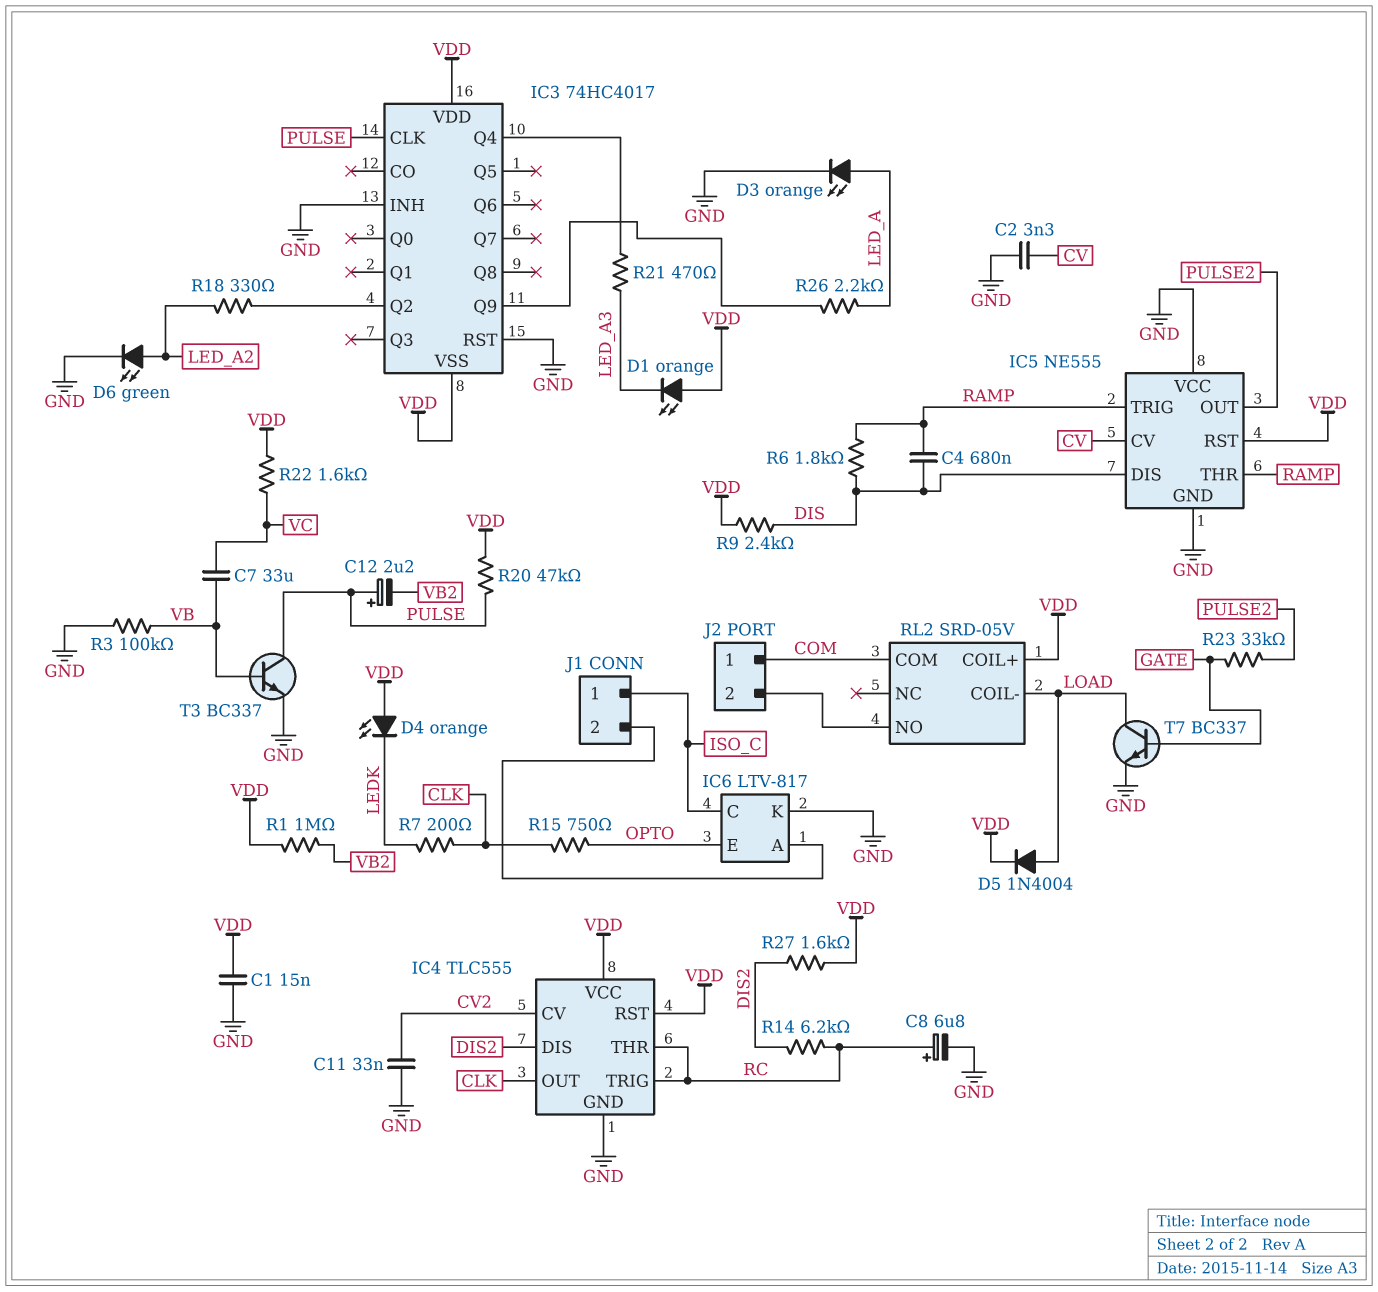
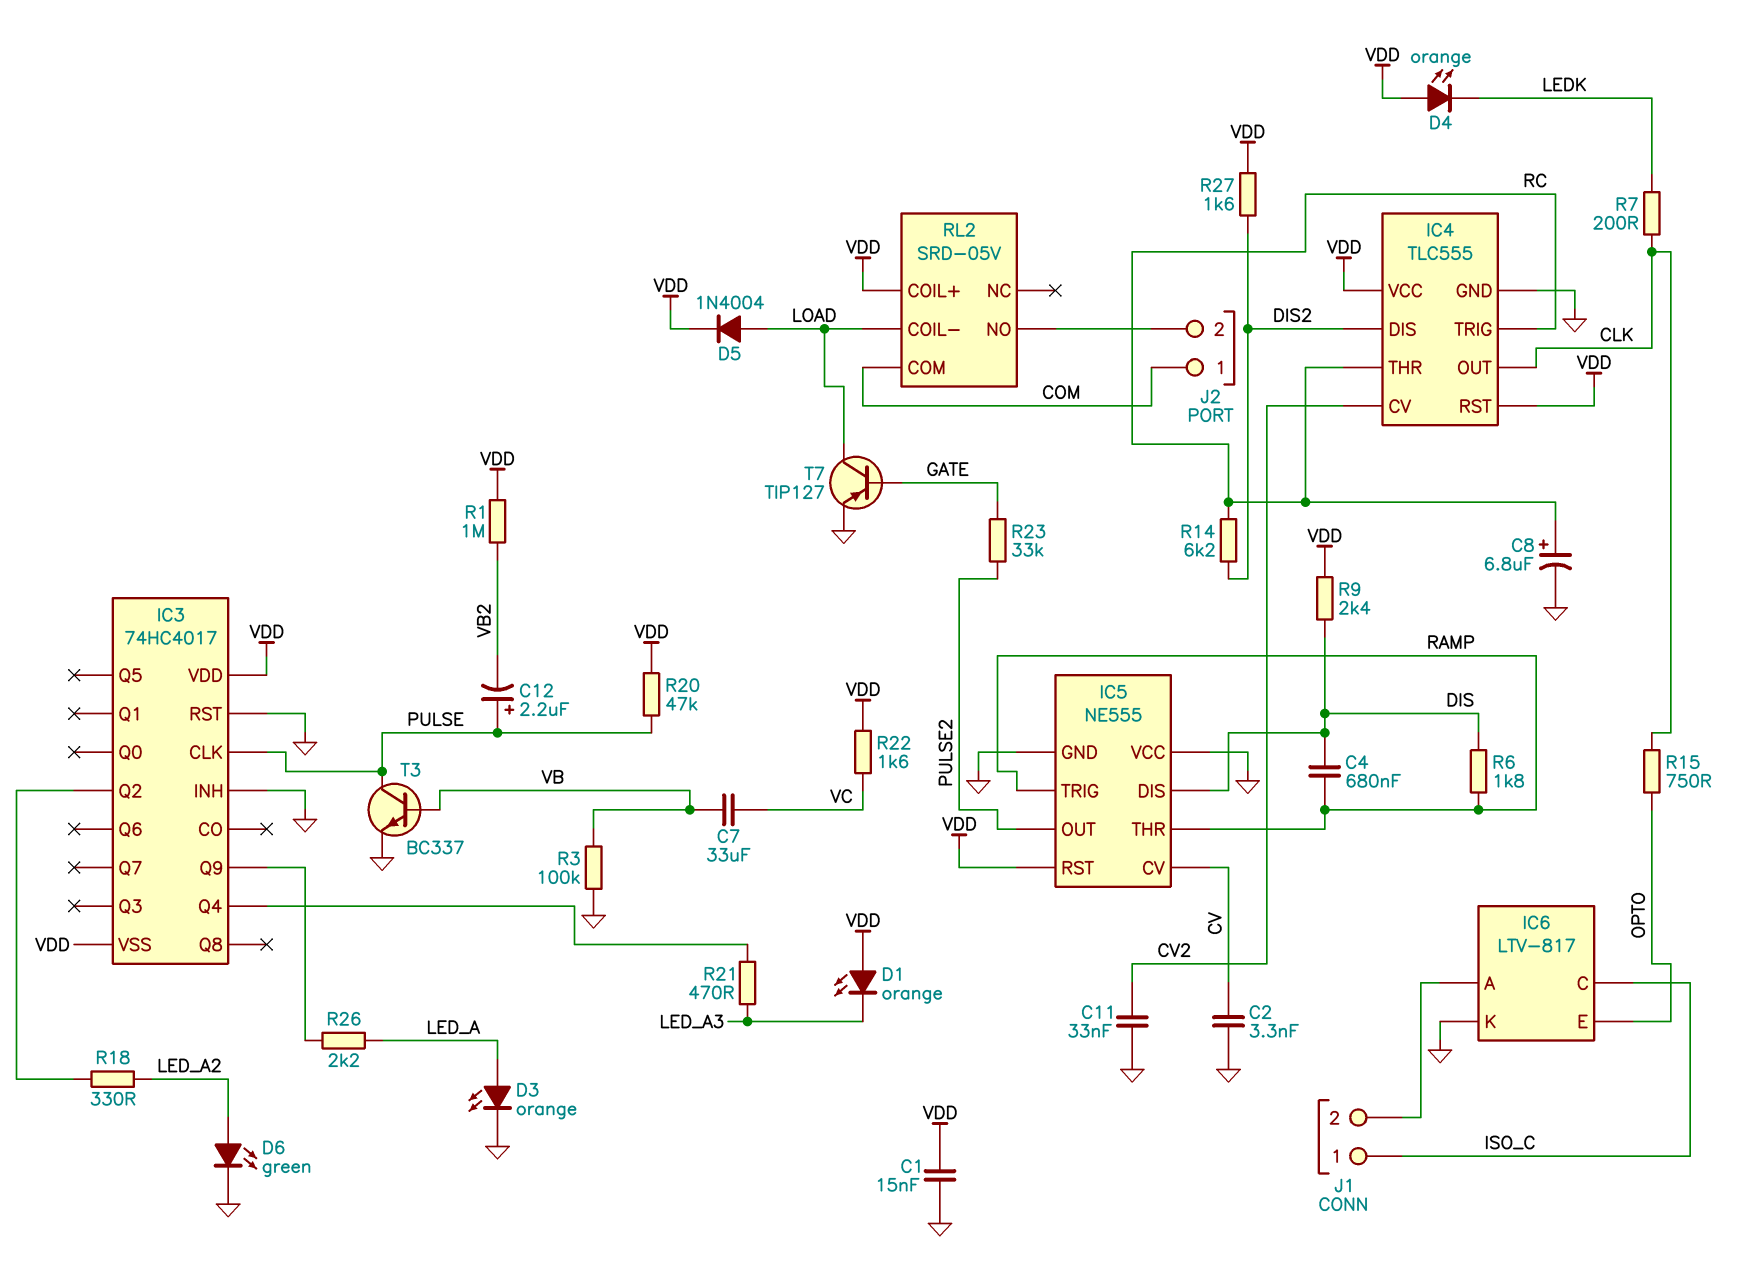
T7: NPN BC337 (B GATE, C LOAD, E GND) -> PNP TIP127 (B GATE, C LOAD, E GND)

